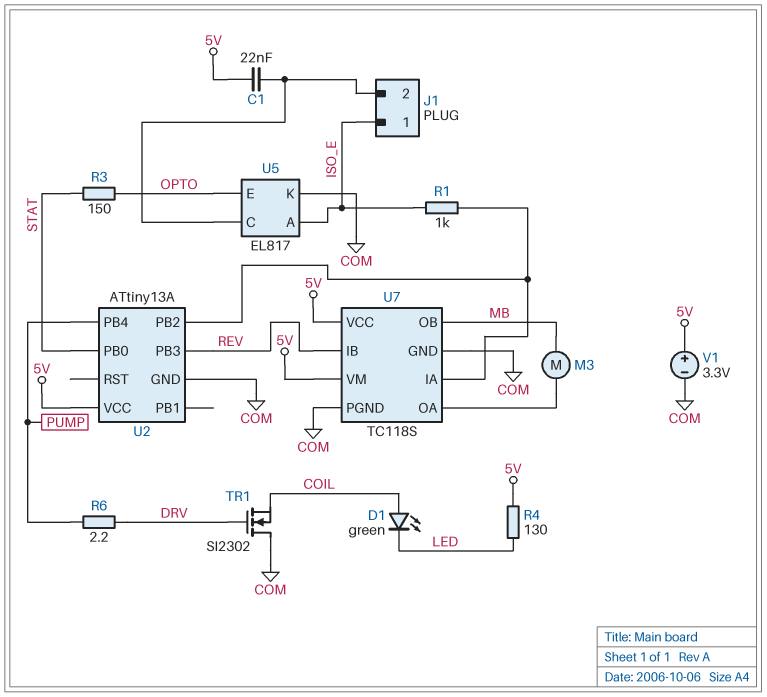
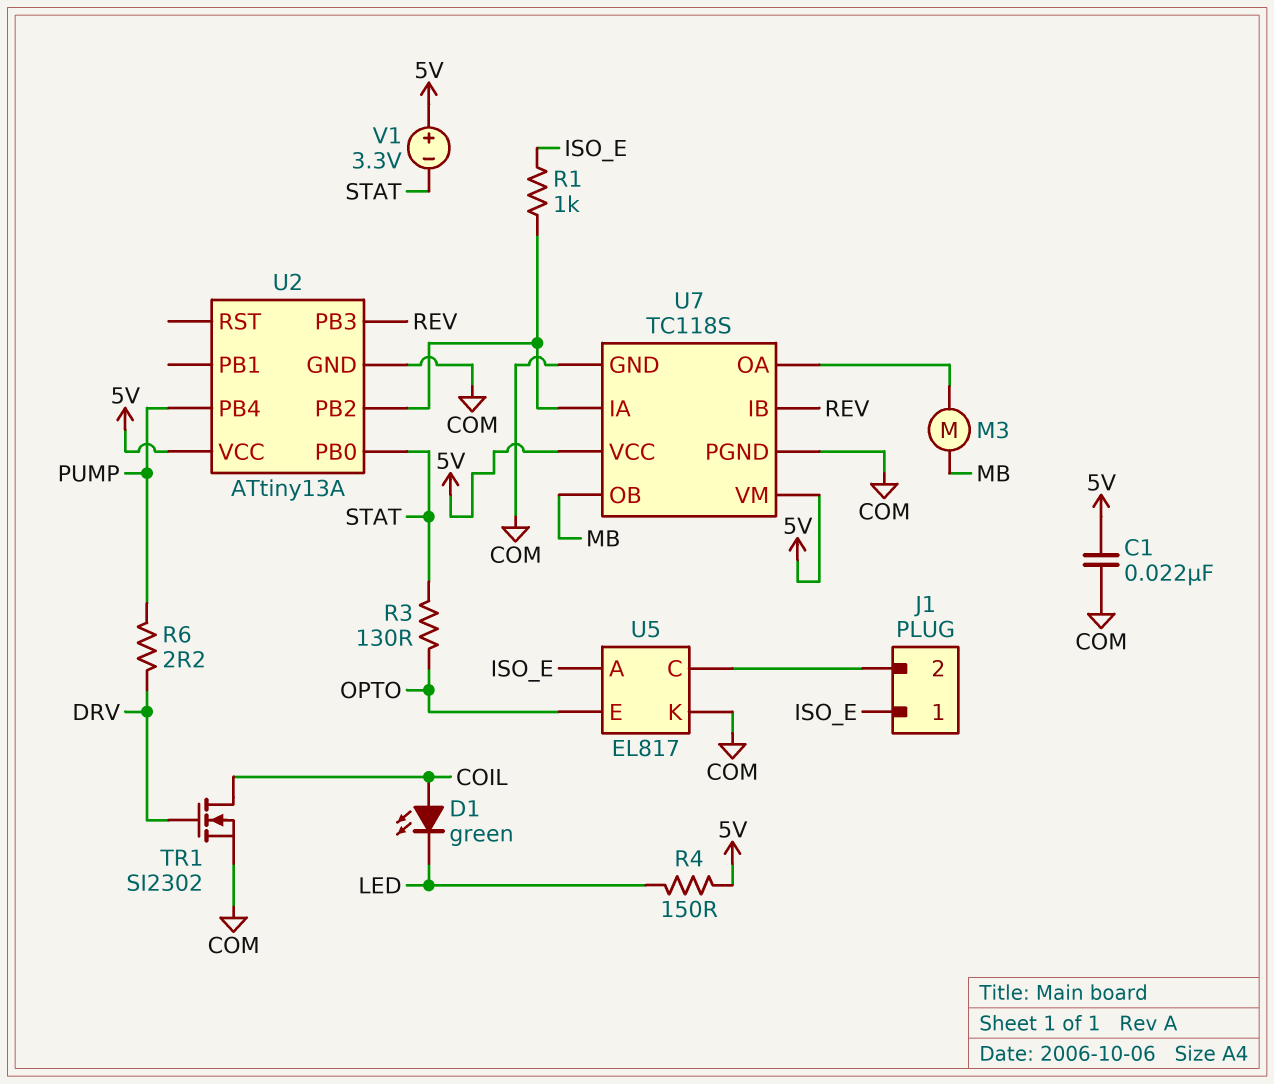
C1: 22nF (5V, J1/2) -> 22nF (5V, COM)
R3: 150 (OPTO, STAT) -> 130 (OPTO, STAT)
R4: 130 (5V, LED) -> 150 (5V, LED)
TR1: NMOS SI2302 (G DRV, D COM, S COIL) -> NMOS SI2302 (G DRV, D COIL, S COM)
V1: 3.3V (plus 5V, minus COM) -> 3.3V (plus 5V, minus STAT)

